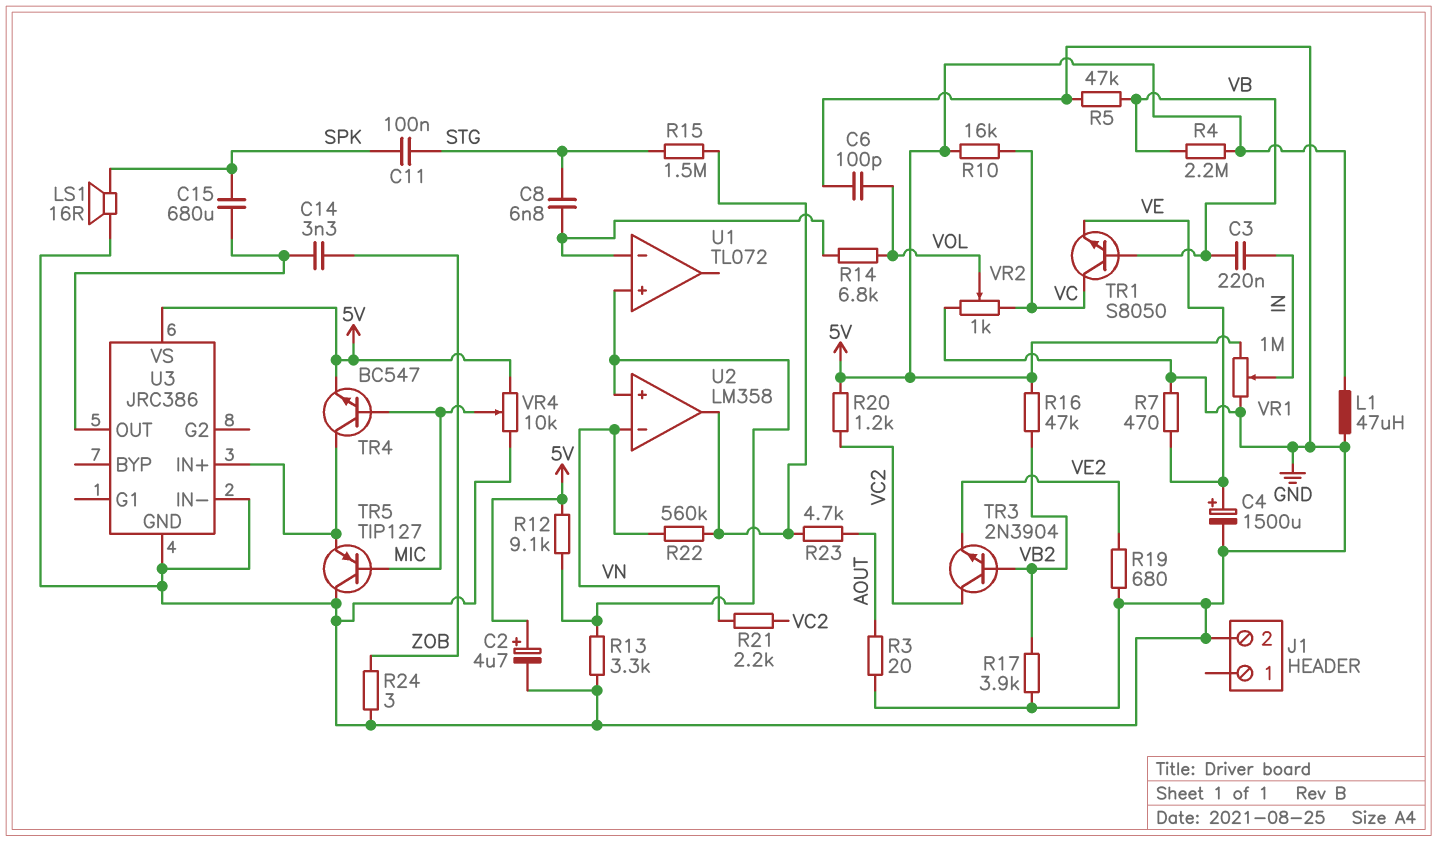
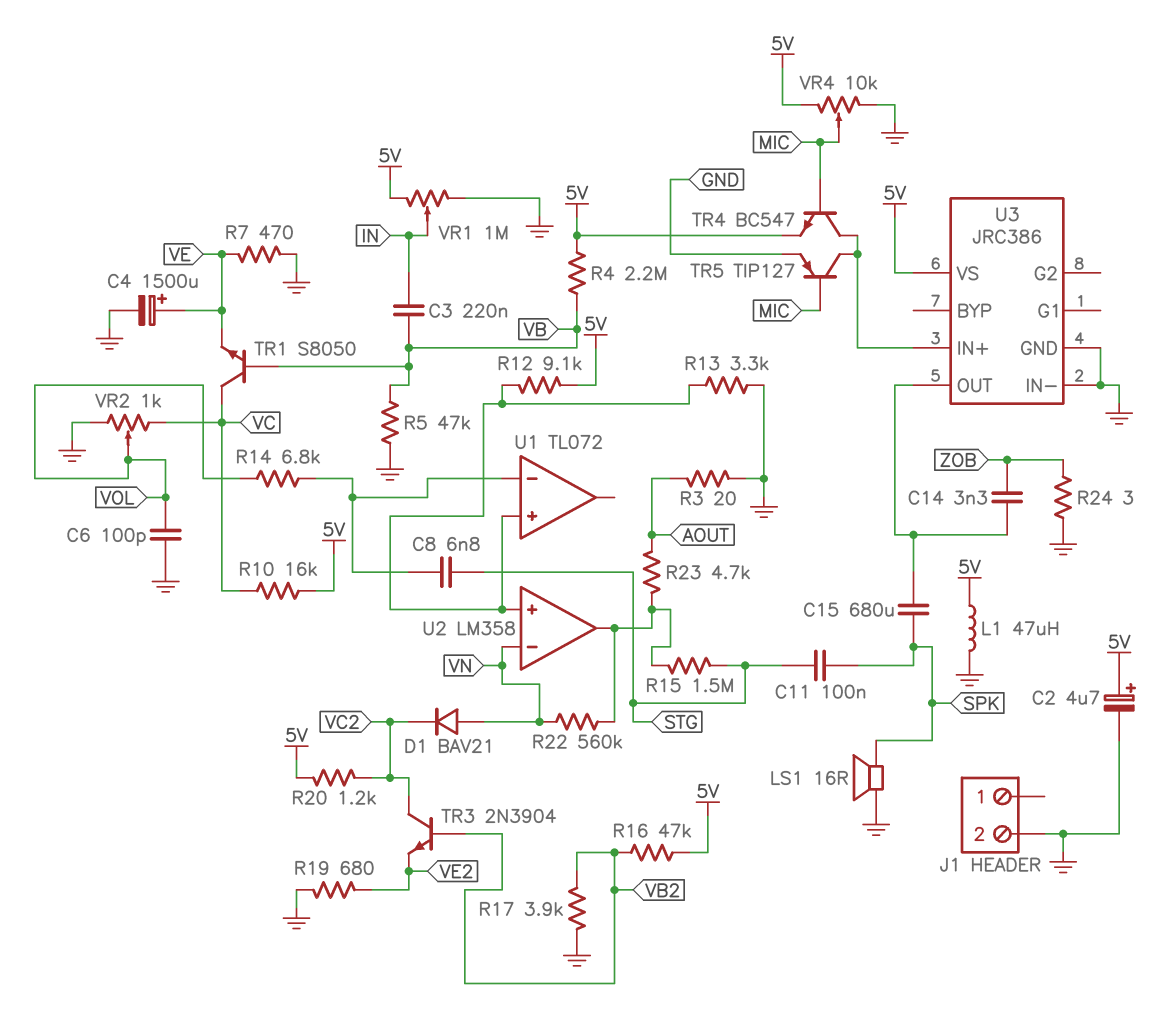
D1: none -> diode BAV21 (A VN, K VC2)
R21: 2.2k (VC2, VN) -> none
TR5: PNP TIP127 (B MIC, C GND, E U3/IN+) -> PNP TIP127 (B MIC, C U3/IN+, E GND)

